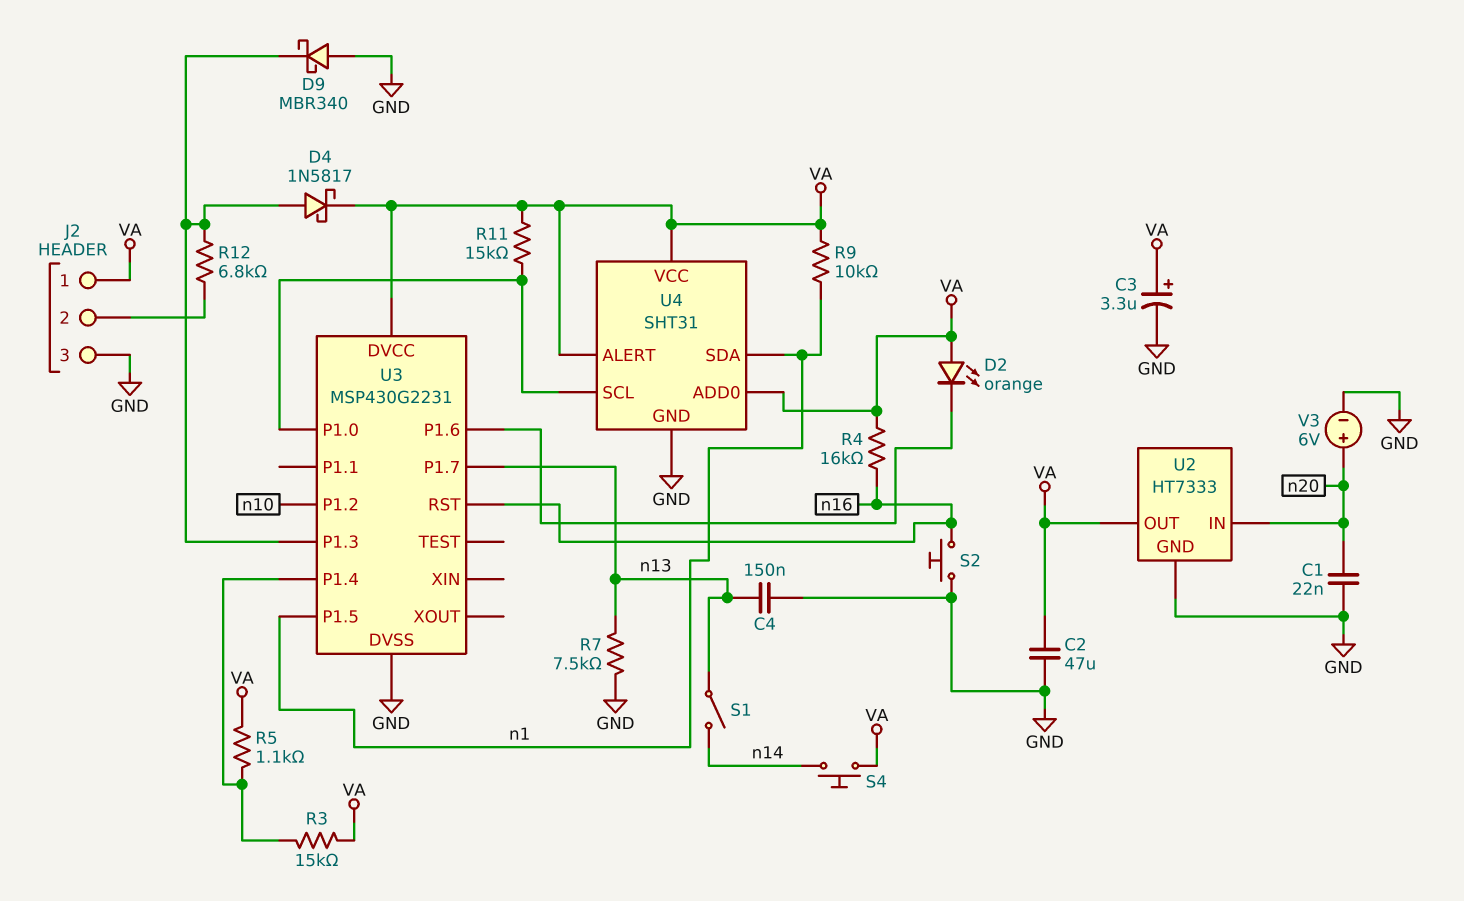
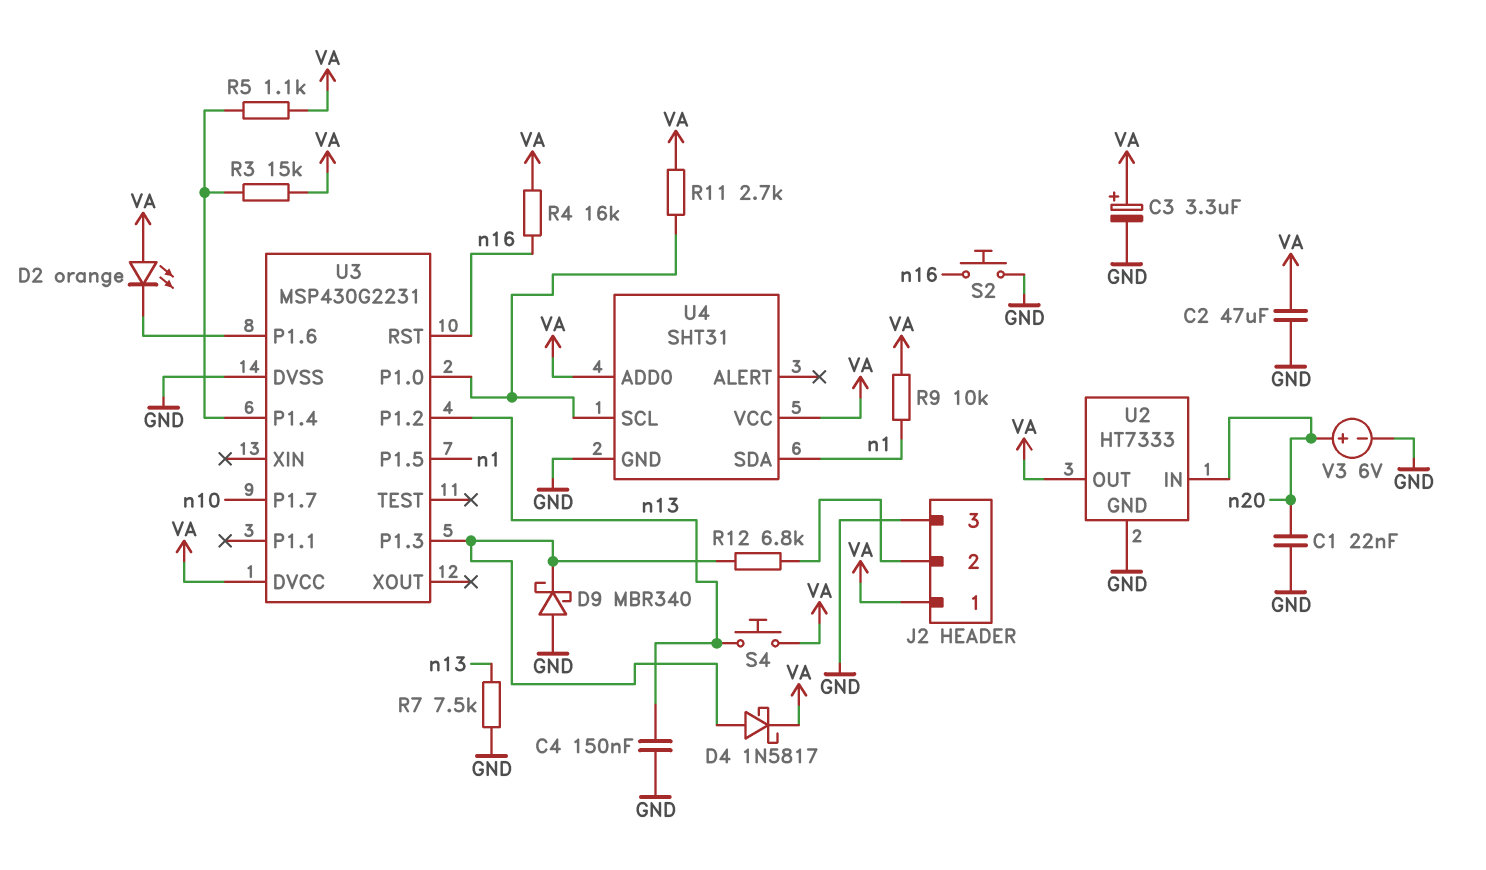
R11: 15k (U3/P1.0, VA) -> 2.7k (U3/P1.0, VA)
S1: switch (n13, n14) -> none
S4: button (VA, n14) -> button (VA, n13)
U3 pin P1.2: n10 -> n13
U3 pin P1.7: n13 -> n10
U4 pin ALERT: VA -> none

